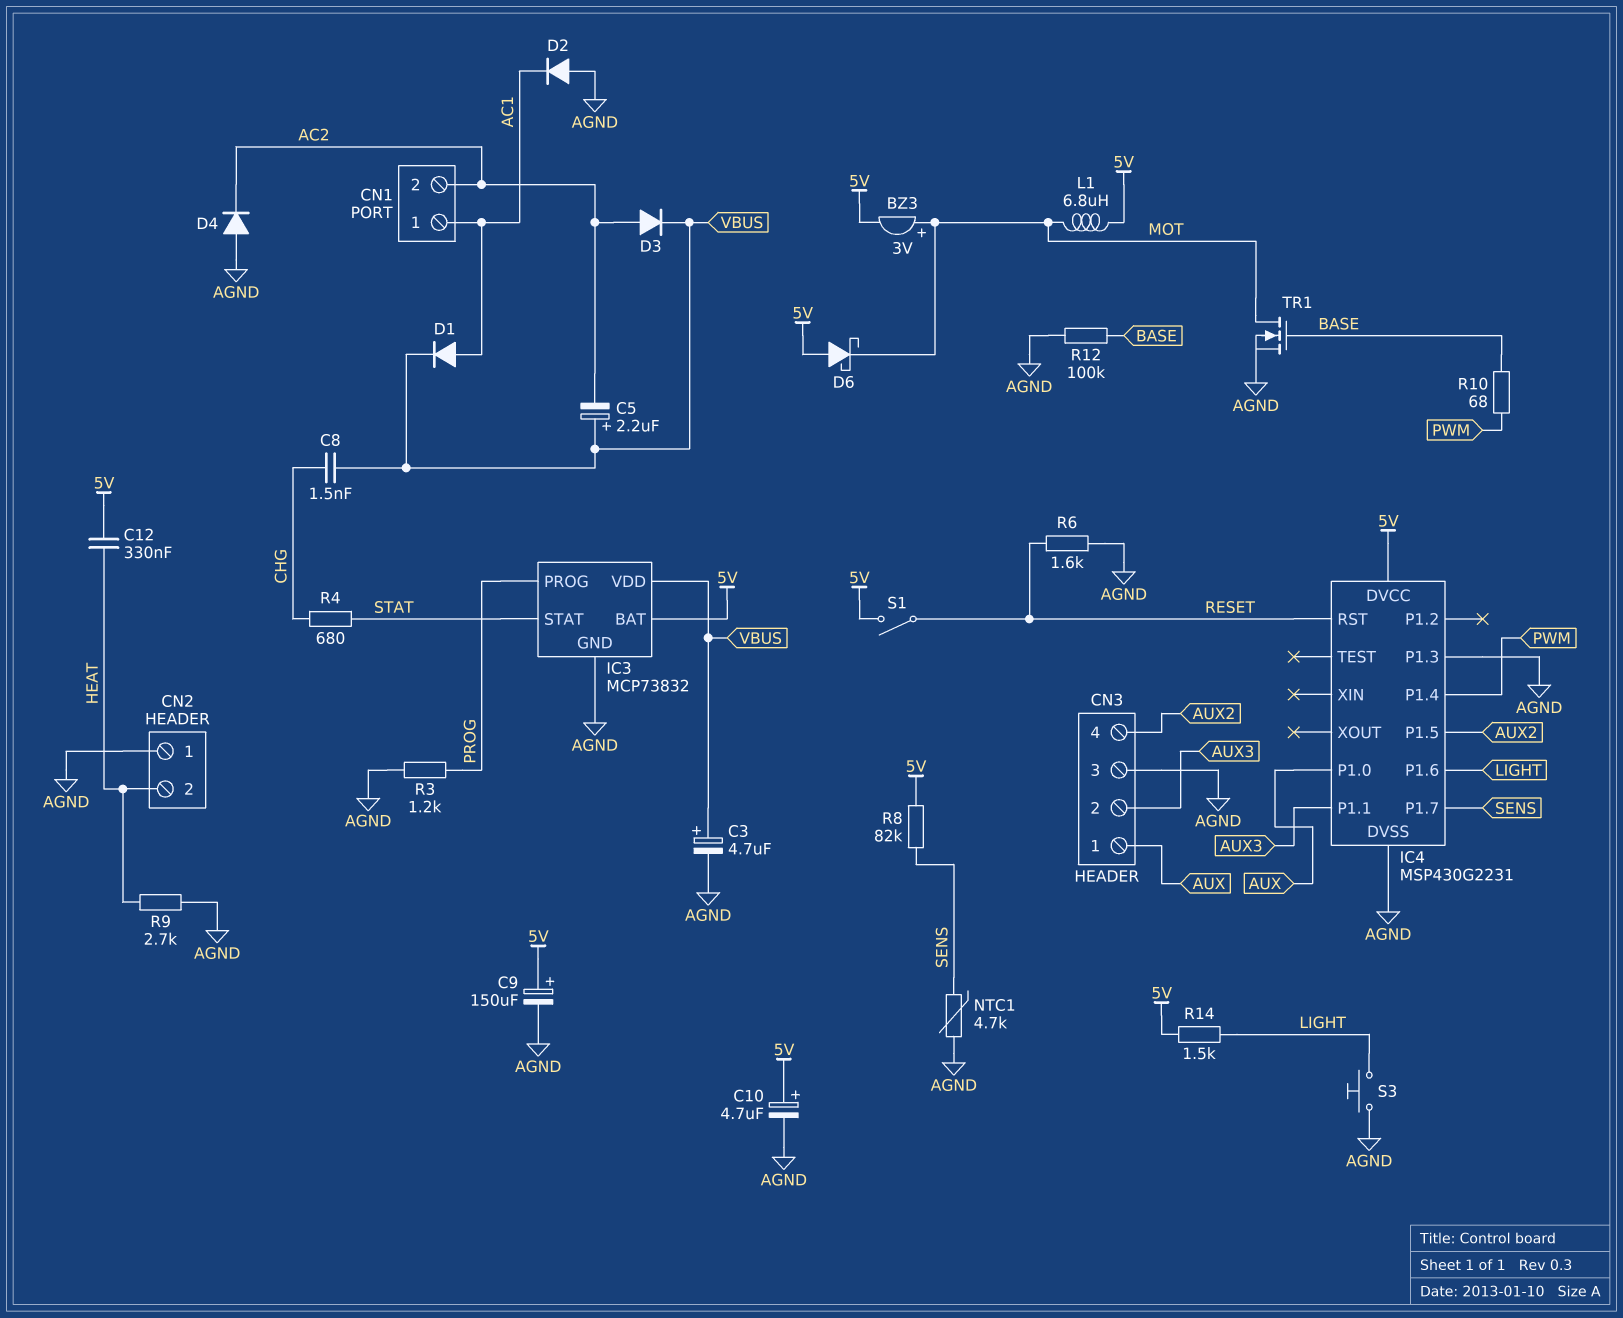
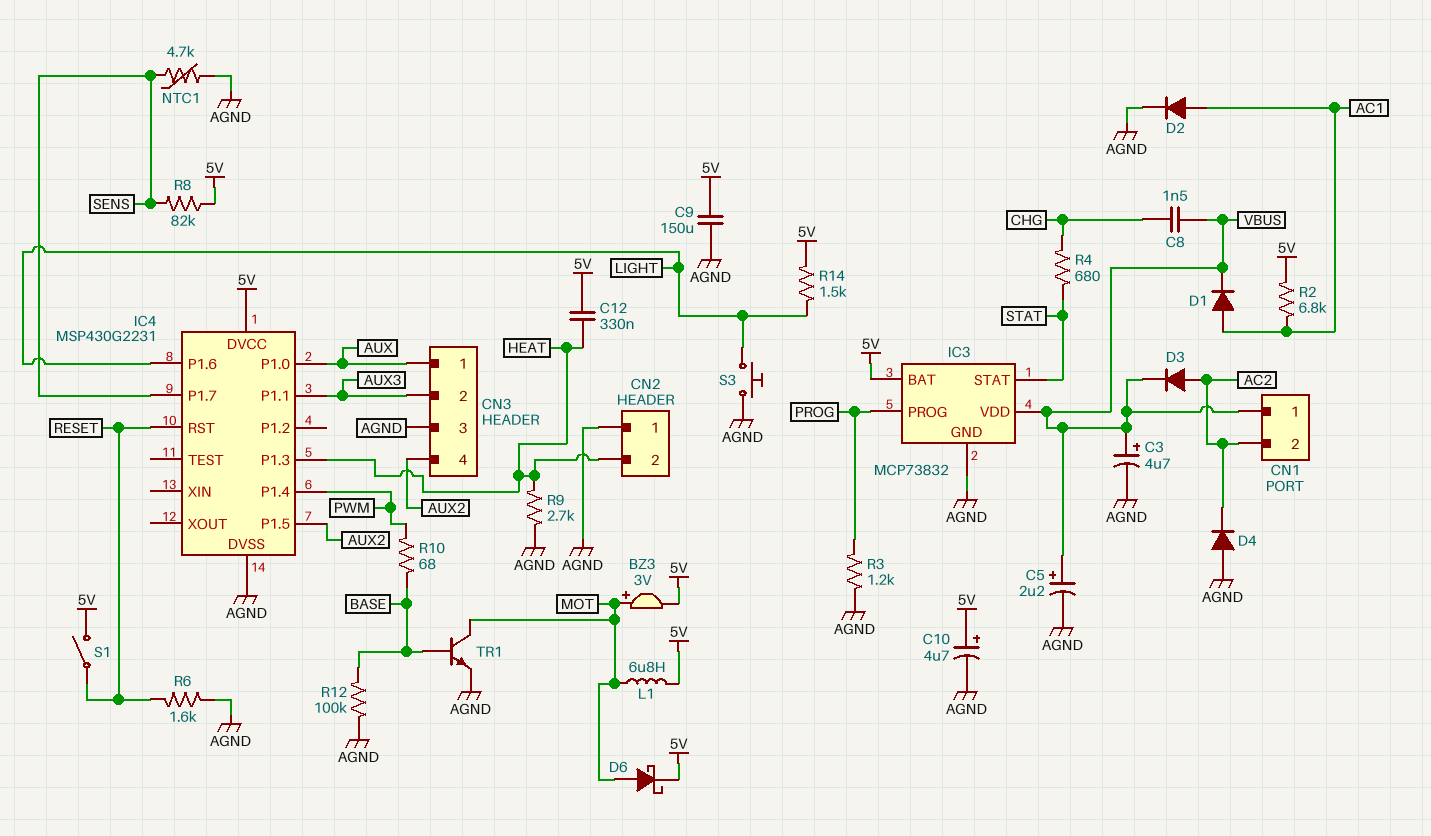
C5: 2.2uF (plus VBUS, minus AC2) -> 2.2uF (plus VBUS, minus AGND)
C9: 150uF (plus 5V, minus AGND) -> 150uF (5V, AGND)
CN1 pin 1: AC1 -> VBUS
D2: diode (A AGND, K AC1) -> diode (A AC1, K AGND)
D6: schottky (A 5V, K MOT) -> schottky (A MOT, K 5V)
IC4 pin P1.3: AGND -> HEAT
R2: none -> 6.8k (5V, AC1)
TR1: NMOS (G BASE, D MOT, S AGND) -> NPN (B BASE, C MOT, E AGND)

